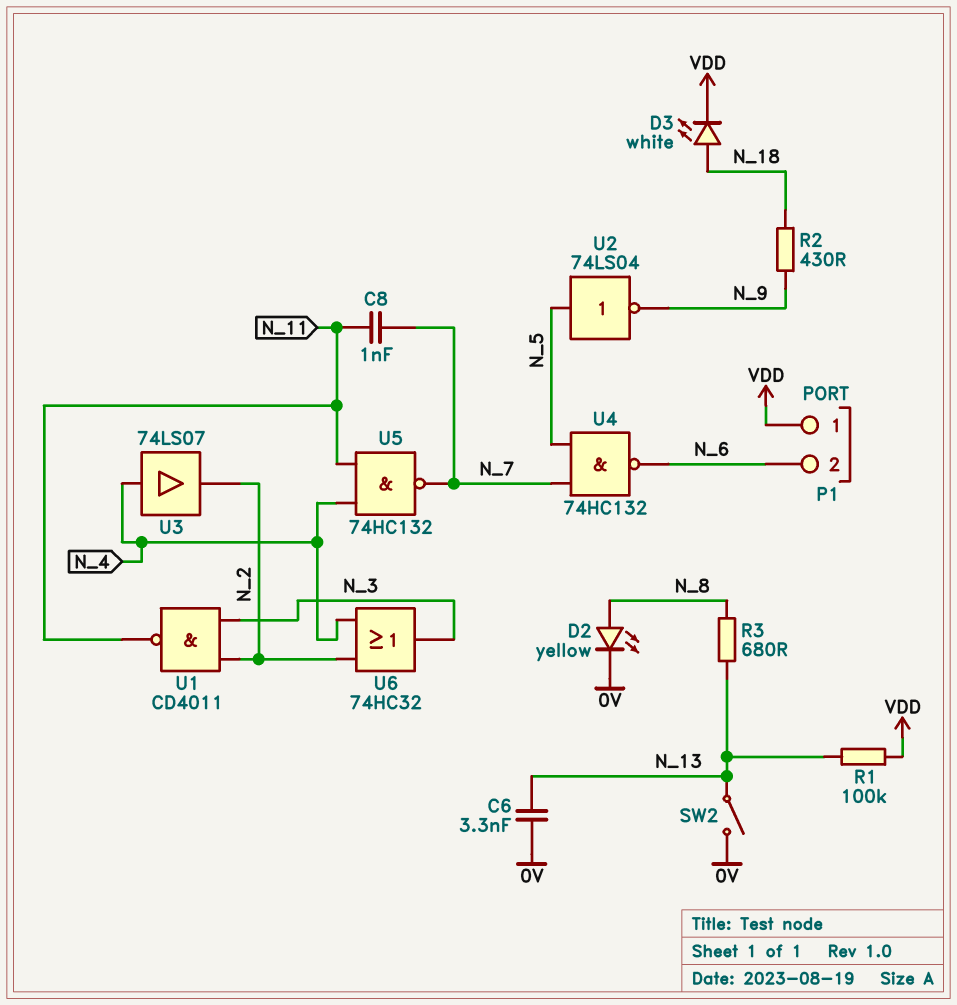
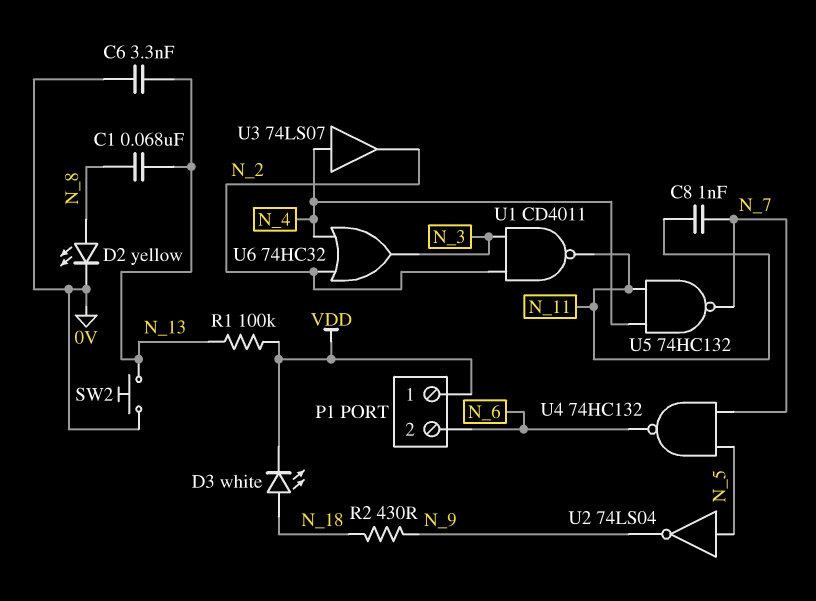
C1: none -> 68nF (N_8, N_13)
R3: 680 (N_8, N_13) -> none
SW2: switch (0V, N_13) -> button (0V, N_13)

